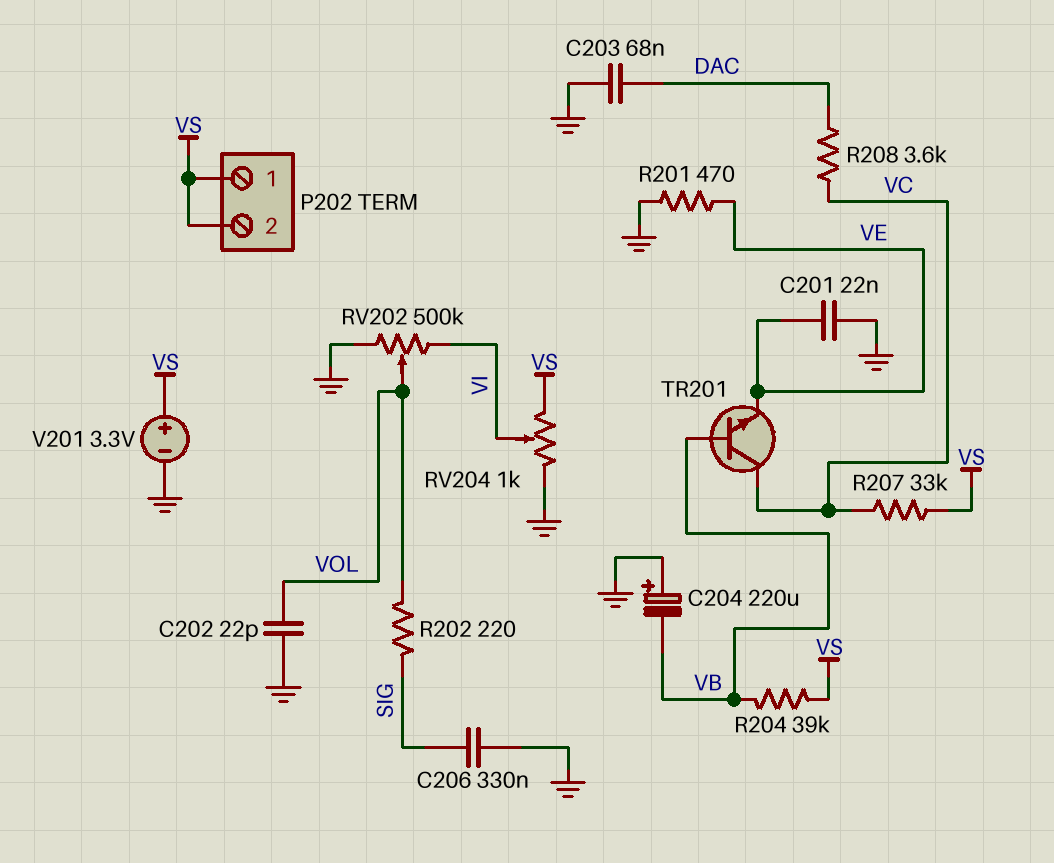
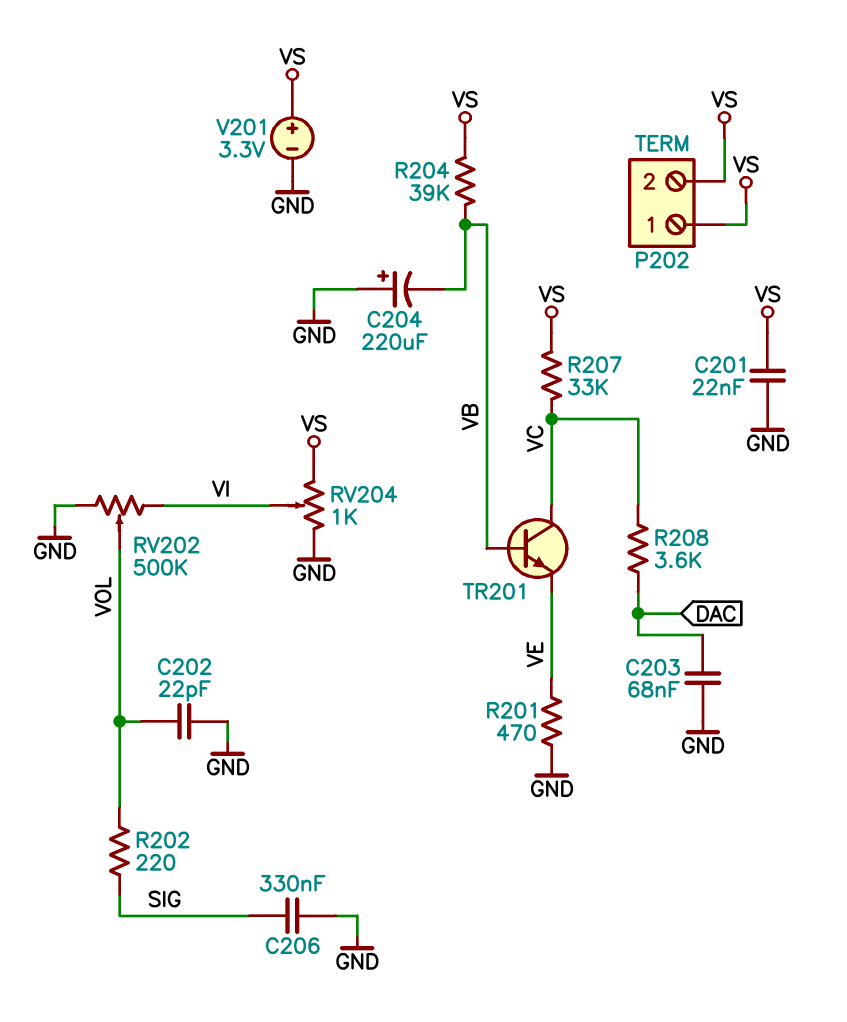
C201: 22nF (GND, VE) -> 22nF (GND, VS)

